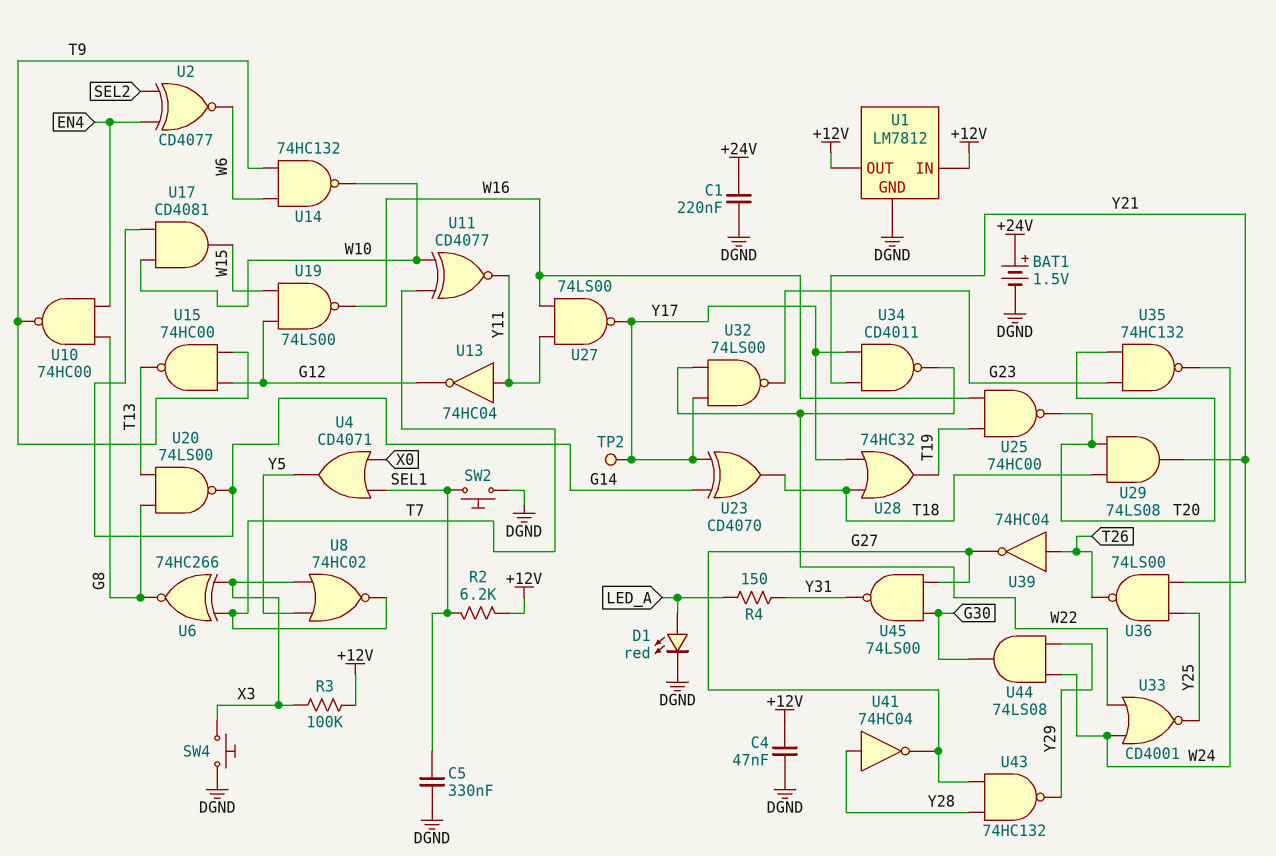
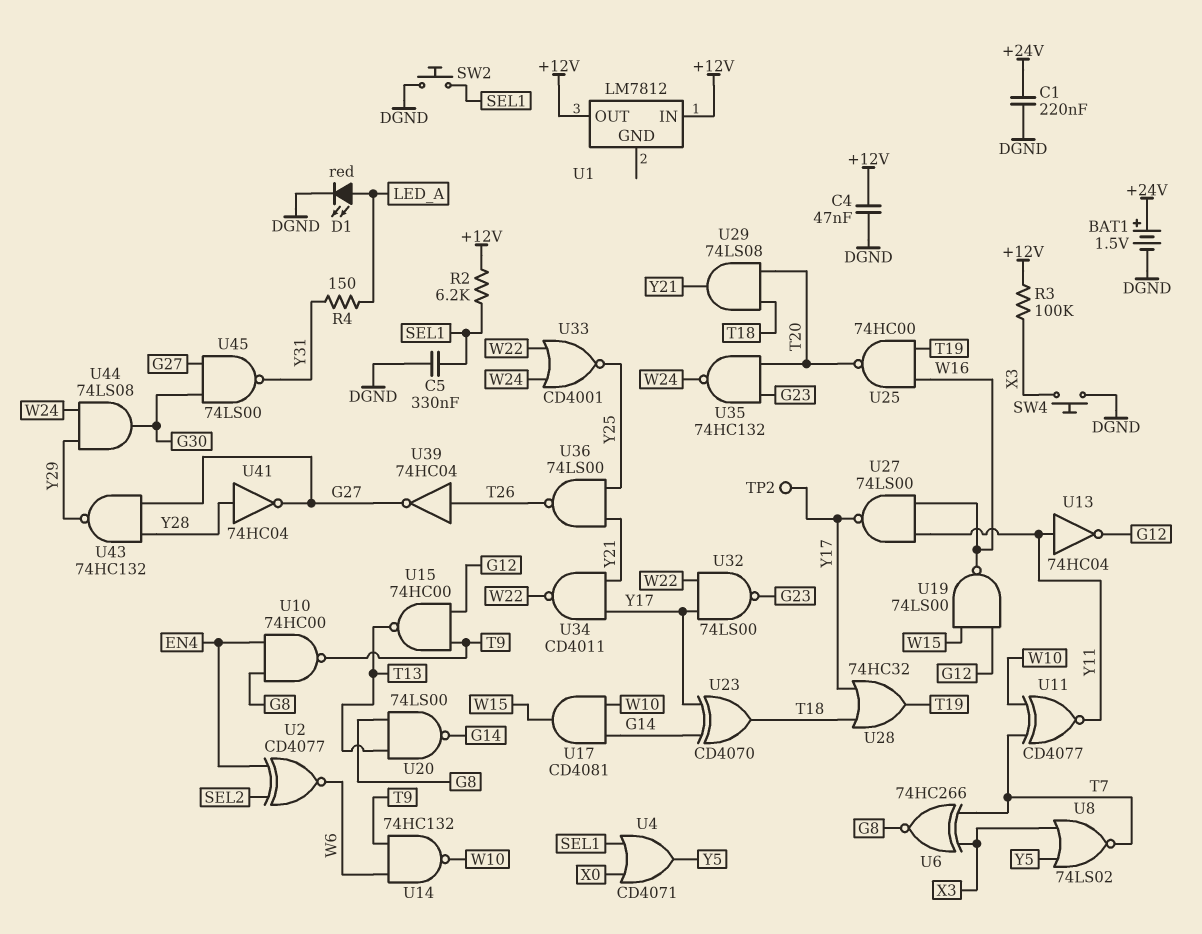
U1 pin GND: DGND -> none
U8: NOR 74HC02 (in X3, in Y5, out T7) -> NOR 74LS02 (in X3, in Y5, out T7)

